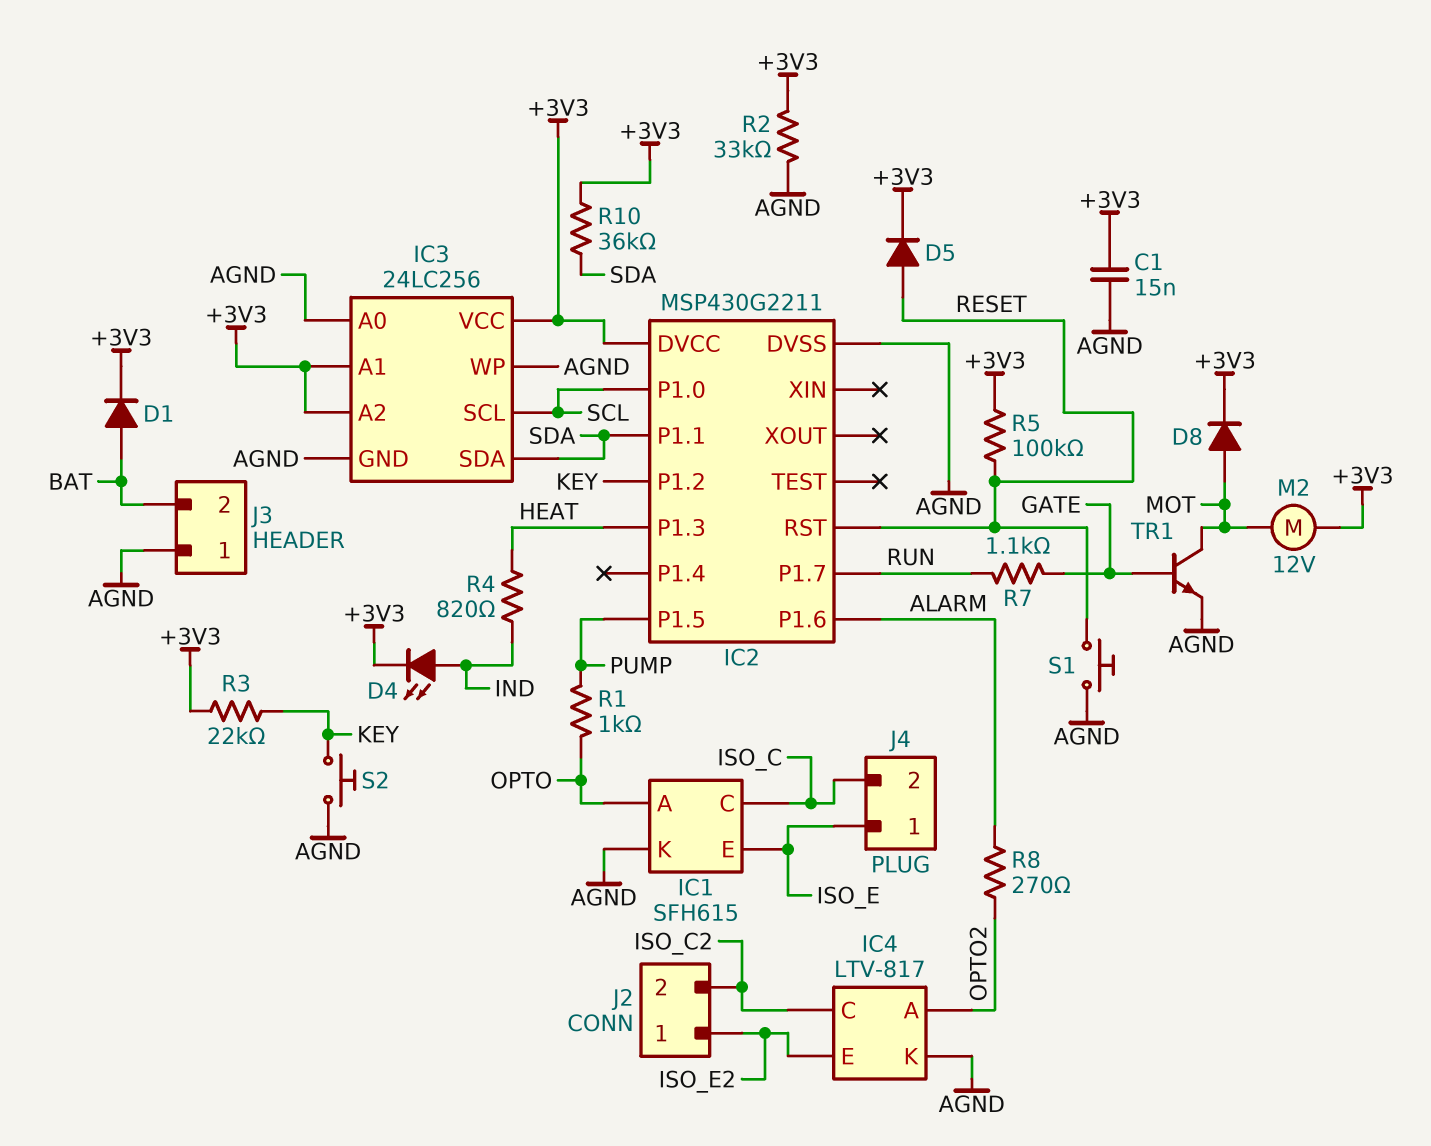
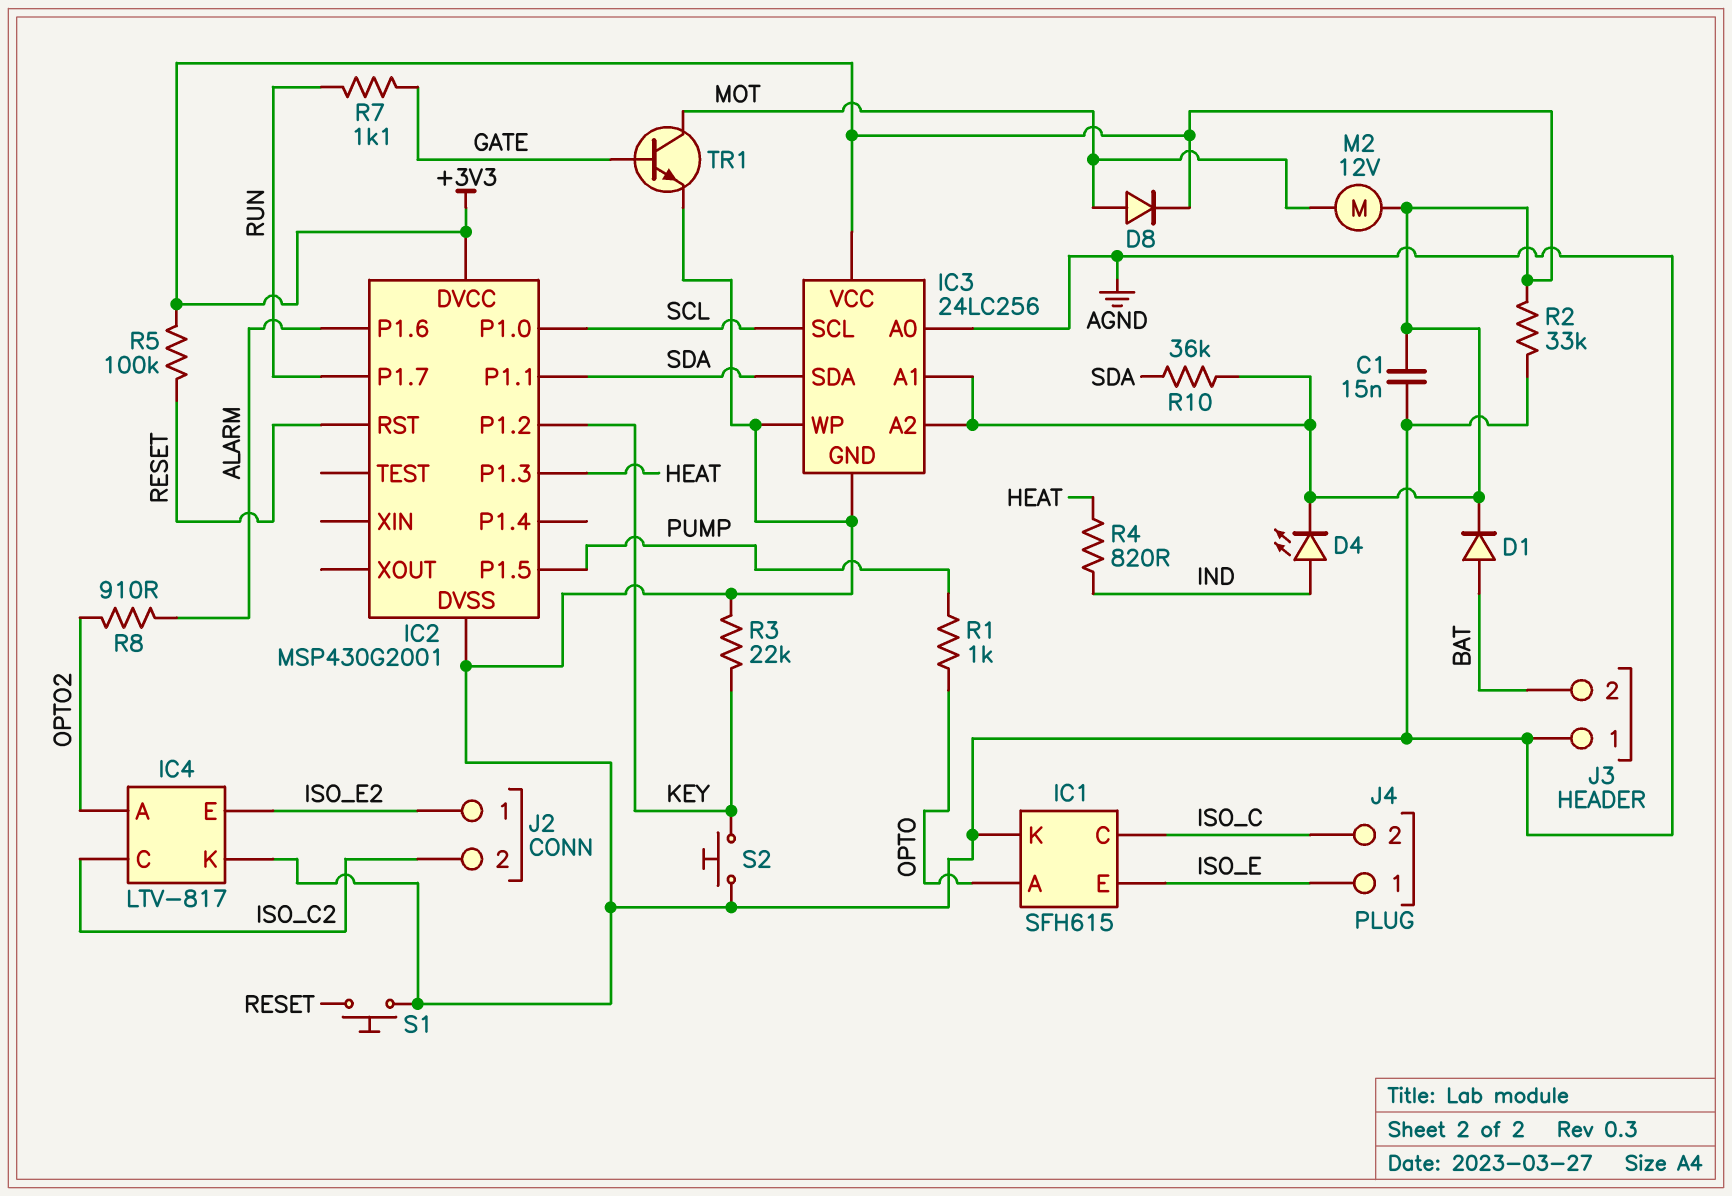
D5: diode (A RESET, K +3V3) -> none
IC2: MSP430G2211 -> MSP430G2001
R3: 22k (+3V3, KEY) -> 22k (AGND, KEY)
R8: 270 (ALARM, OPTO2) -> 910 (ALARM, OPTO2)

